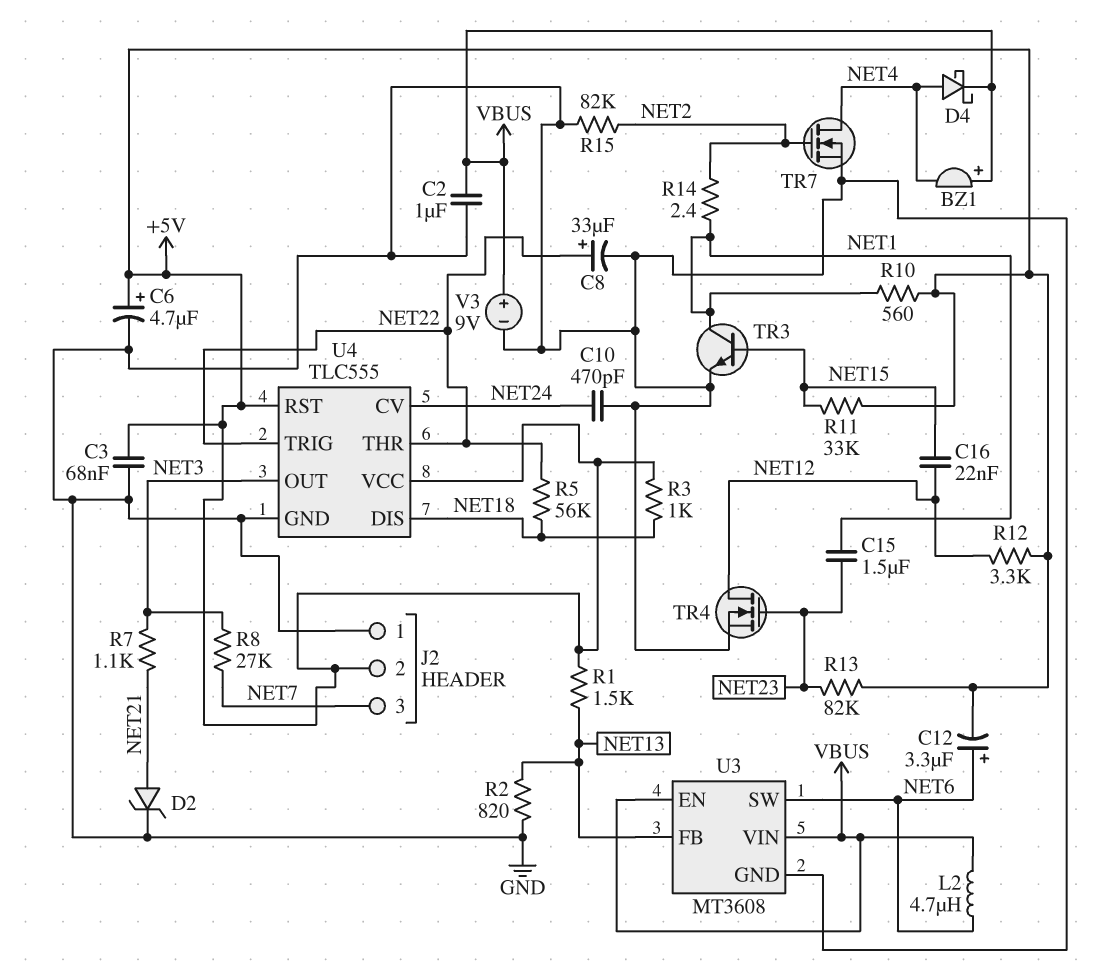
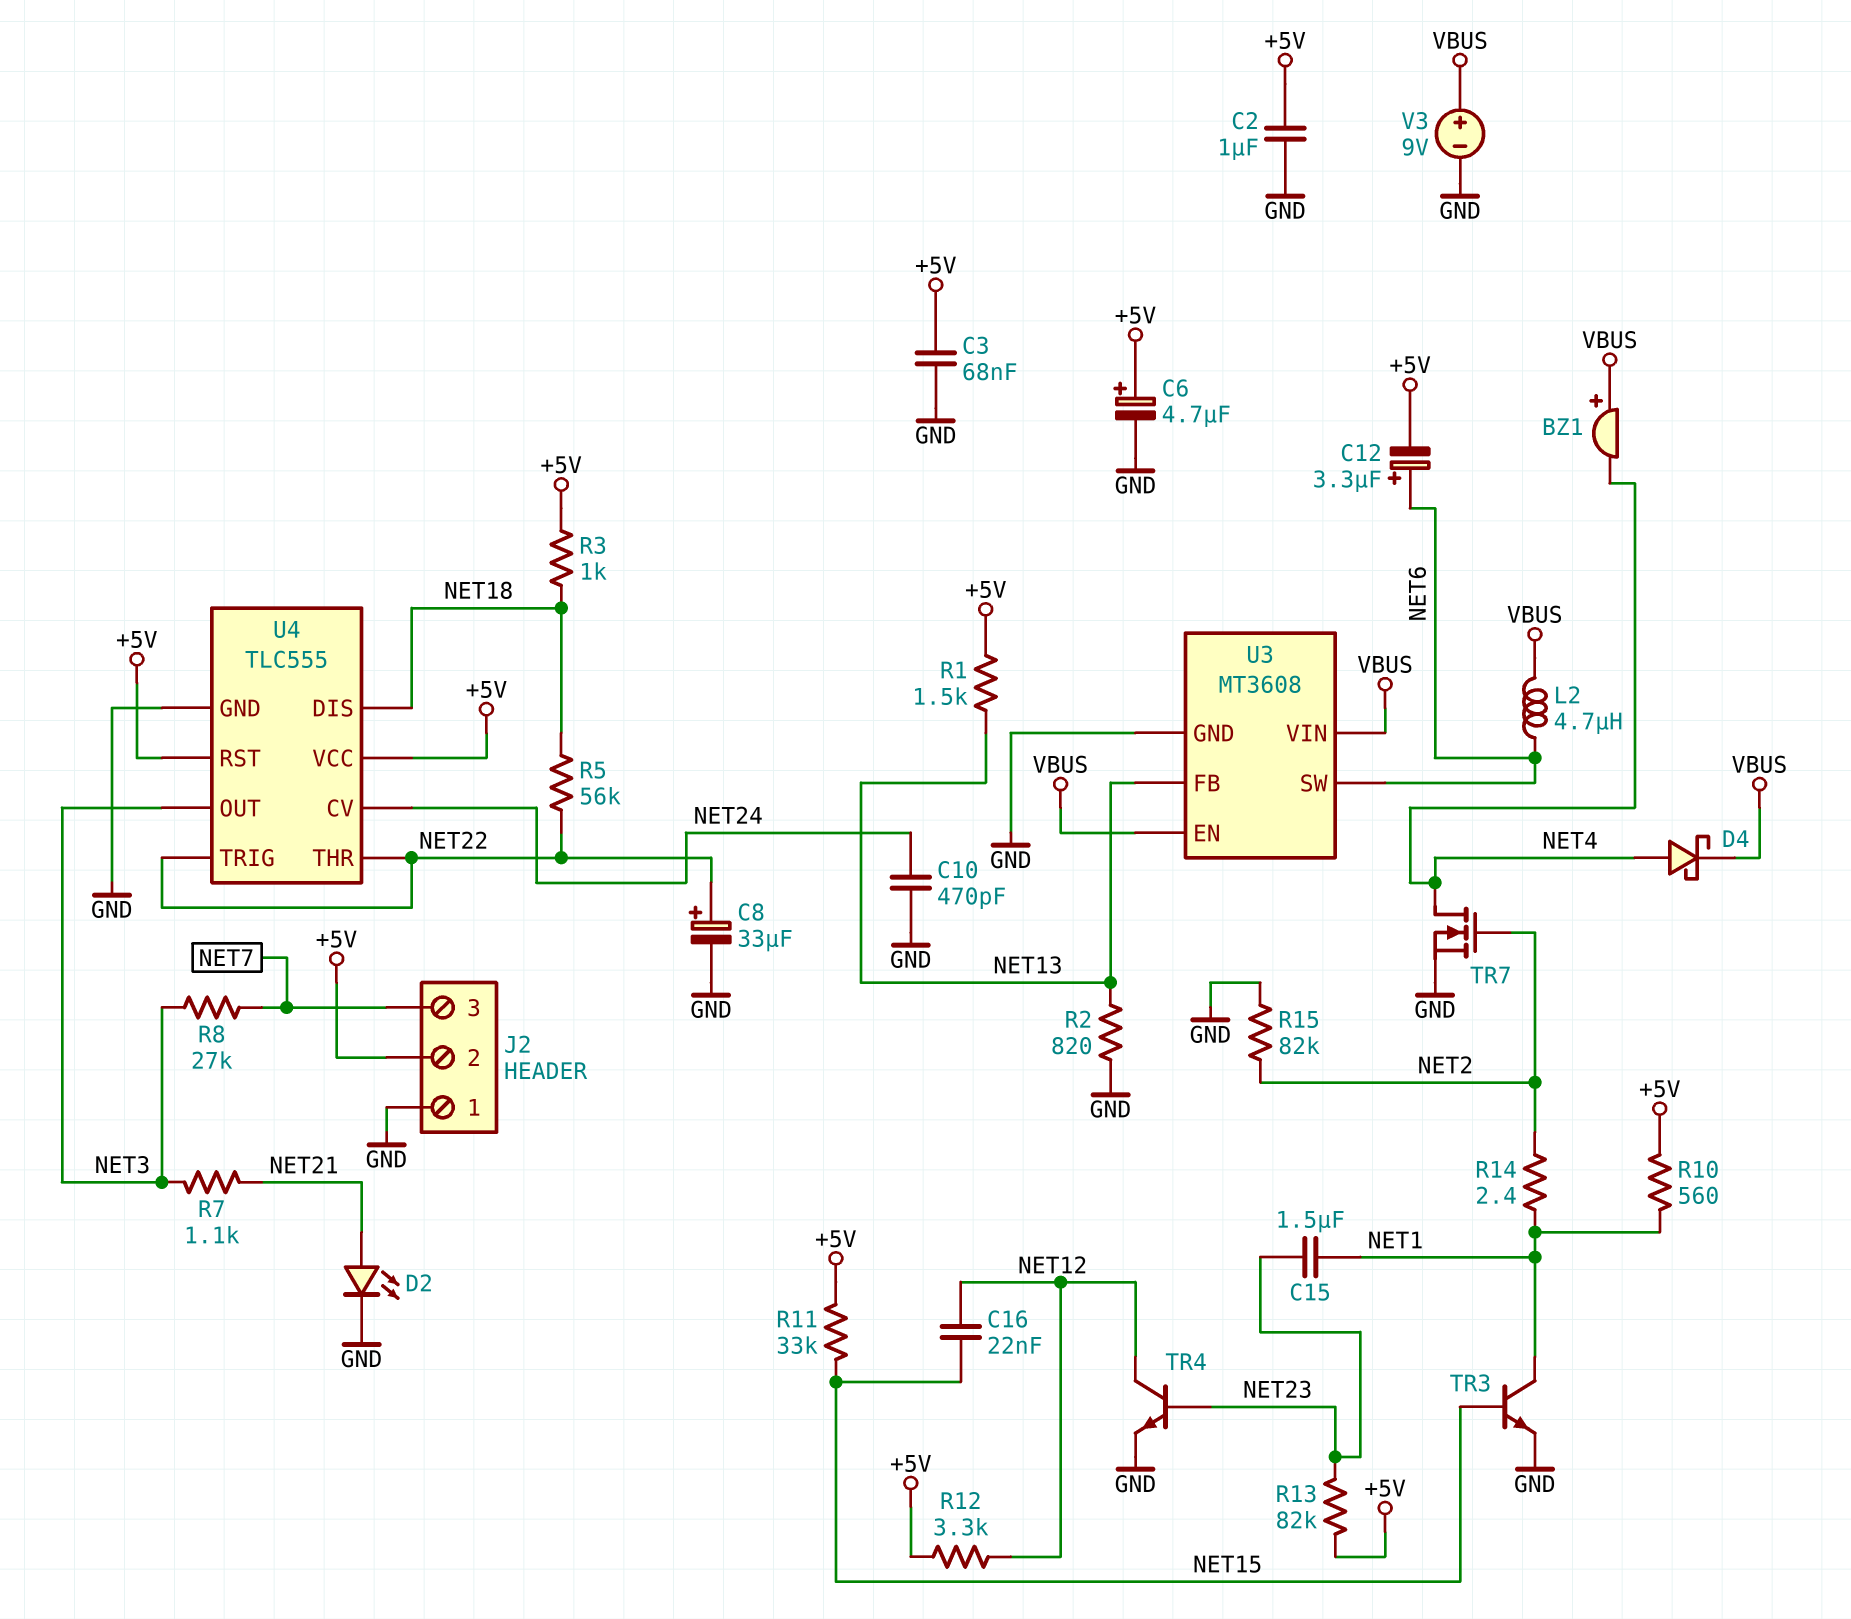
C2: 1uF (GND, VBUS) -> 1uF (+5V, GND)
D2: zener (A NET21, K GND) -> LED (A NET21, K GND)
TR4: NMOS (G NET23, D NET12, S GND) -> NPN (B NET23, C NET12, E GND)

